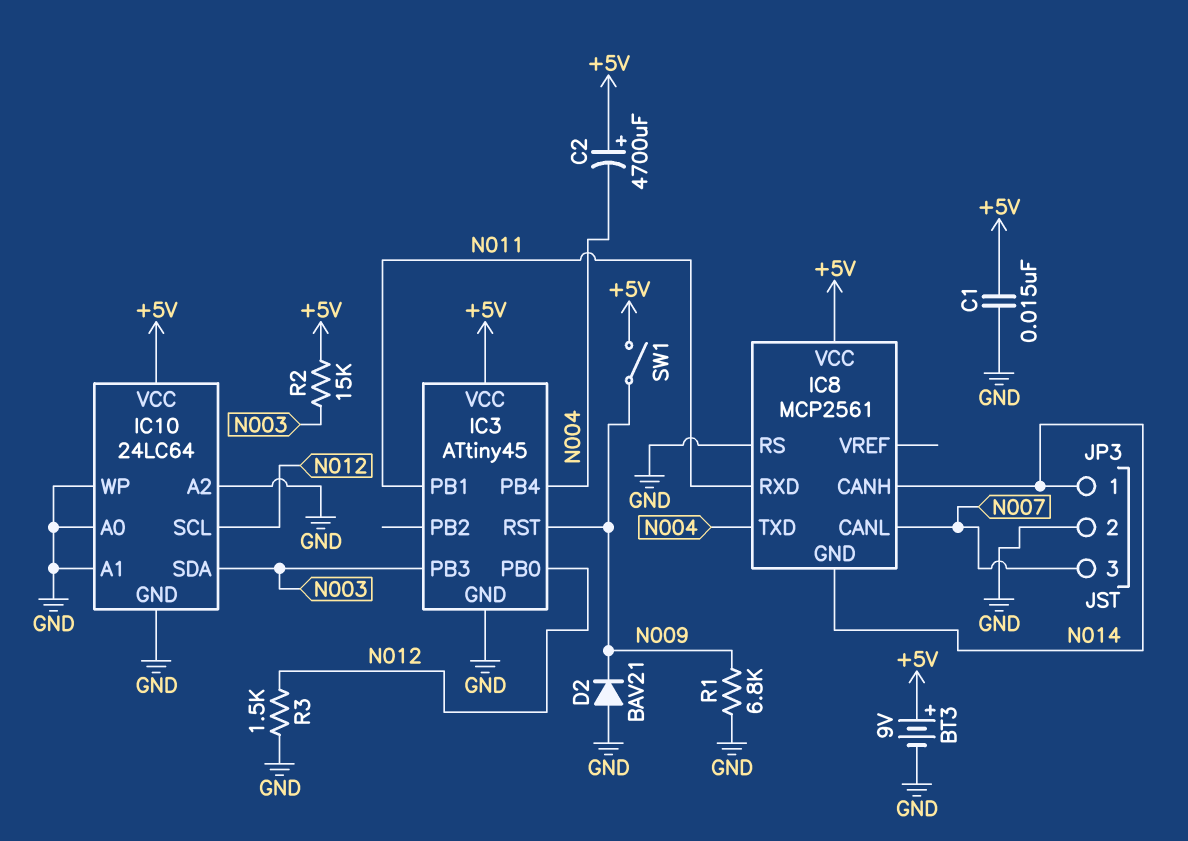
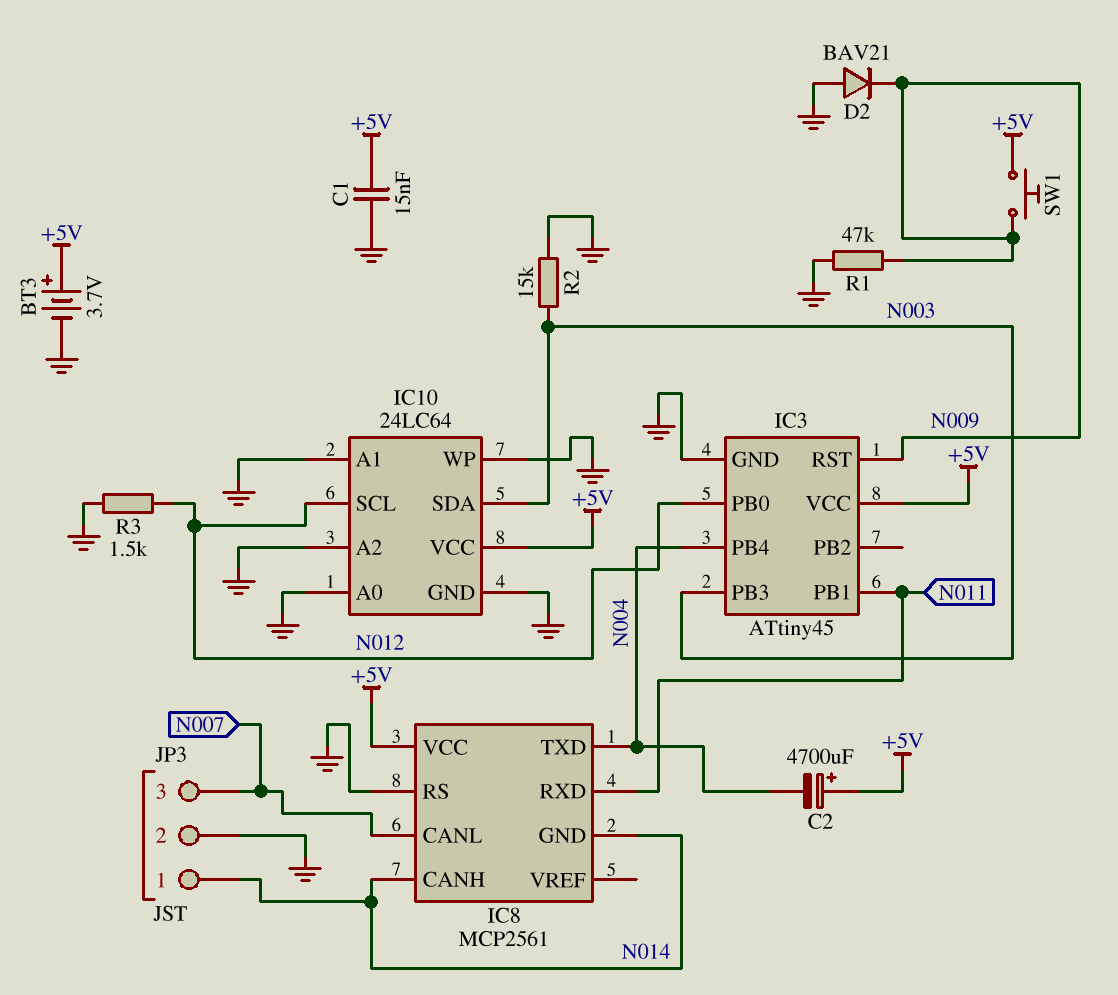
BT3: 9V (plus +5V, minus GND) -> 3.7V (plus +5V, minus GND)
R1: 6.8k (GND, N009) -> 47k (GND, N009)
R2: 15k (+5V, N003) -> 15k (GND, N003)
SW1: switch (+5V, N009) -> button (+5V, N009)

